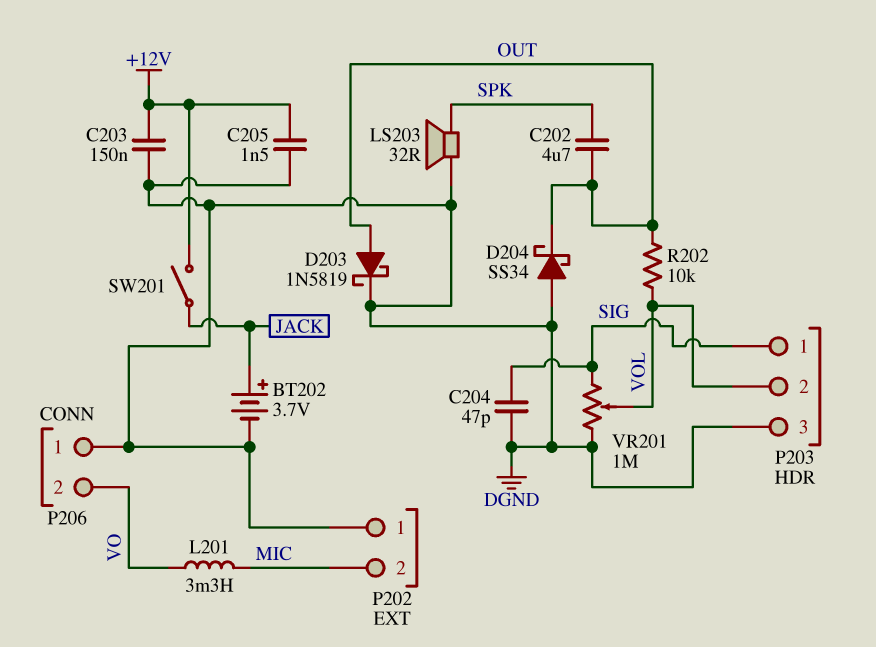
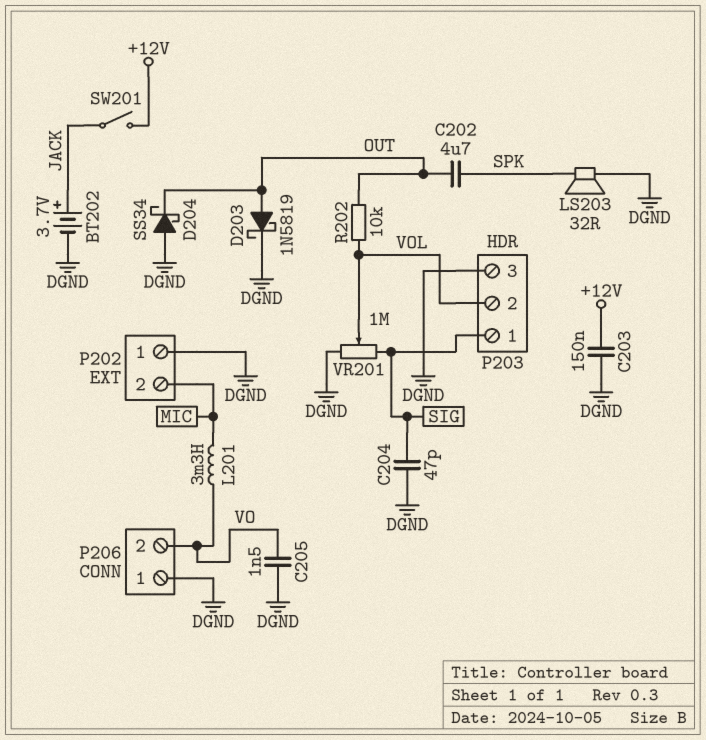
C205: 1.5nF (+12V, DGND) -> 1.5nF (DGND, VO)

